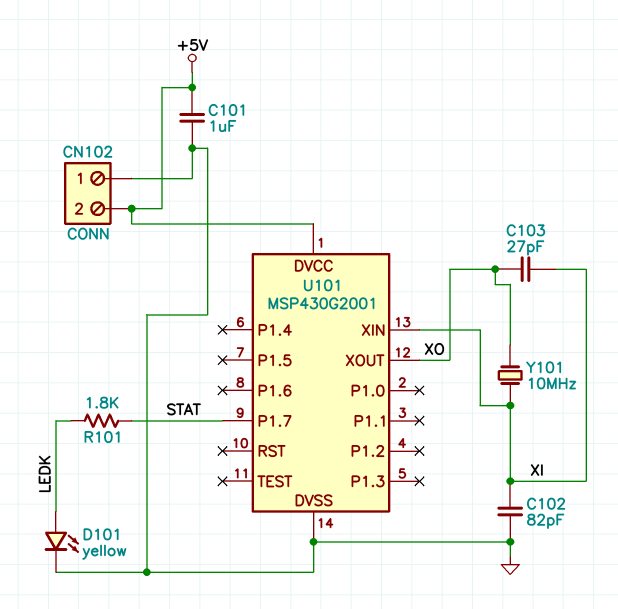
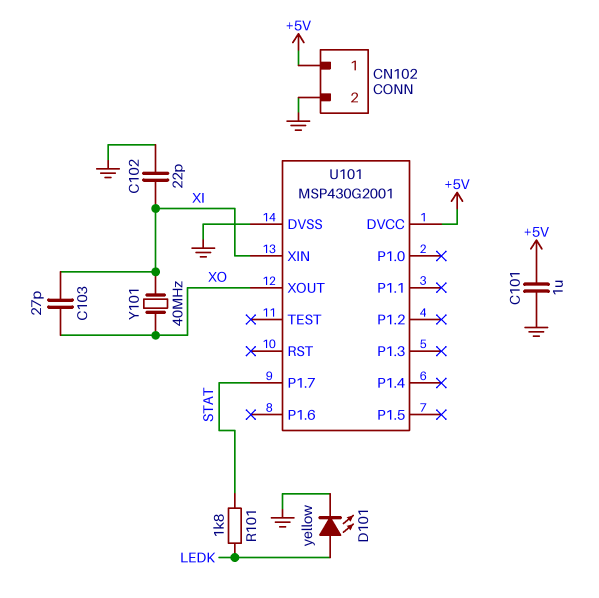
C102: 82pF (GND, XI) -> 22pF (GND, XI)
CN102 pin 1: GND -> +5V
CN102 pin 2: +5V -> GND
Y101: 10MHz (XI, XO) -> 40MHz (XI, XO)

